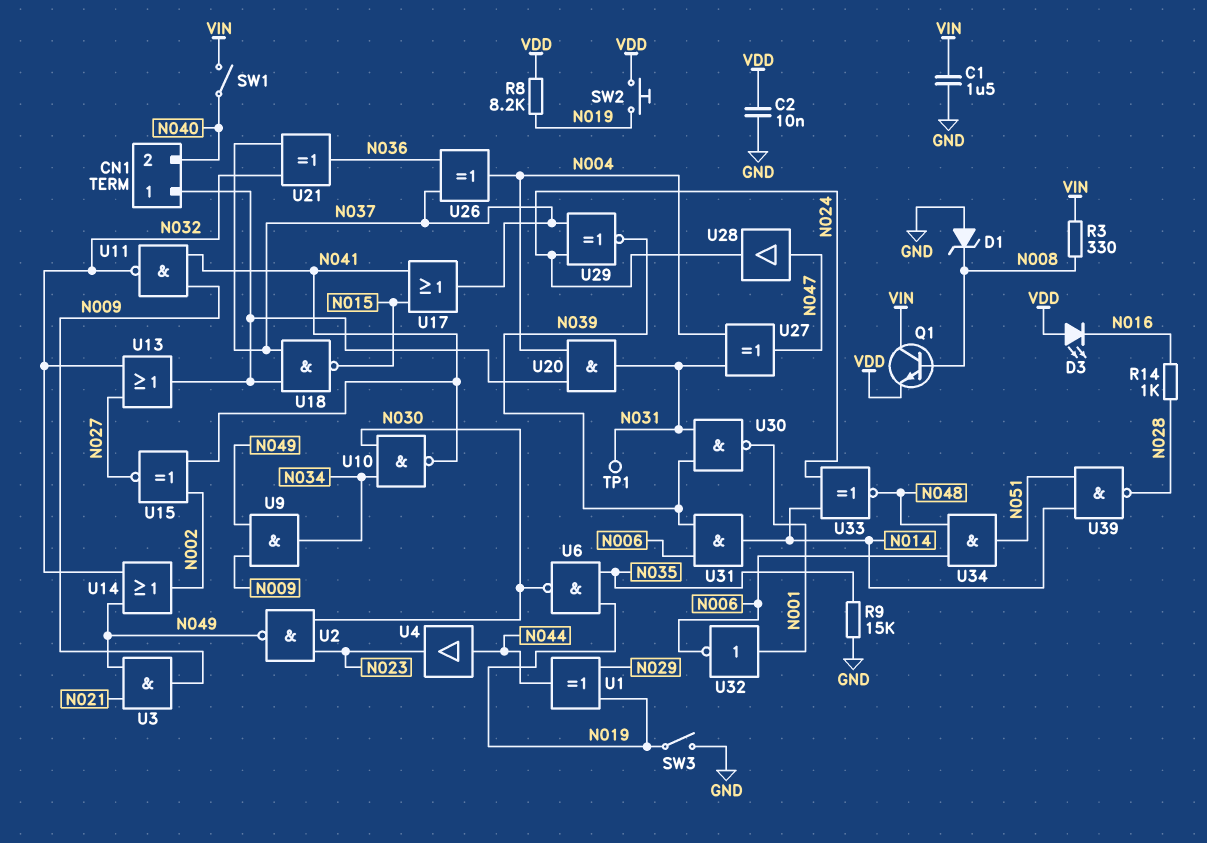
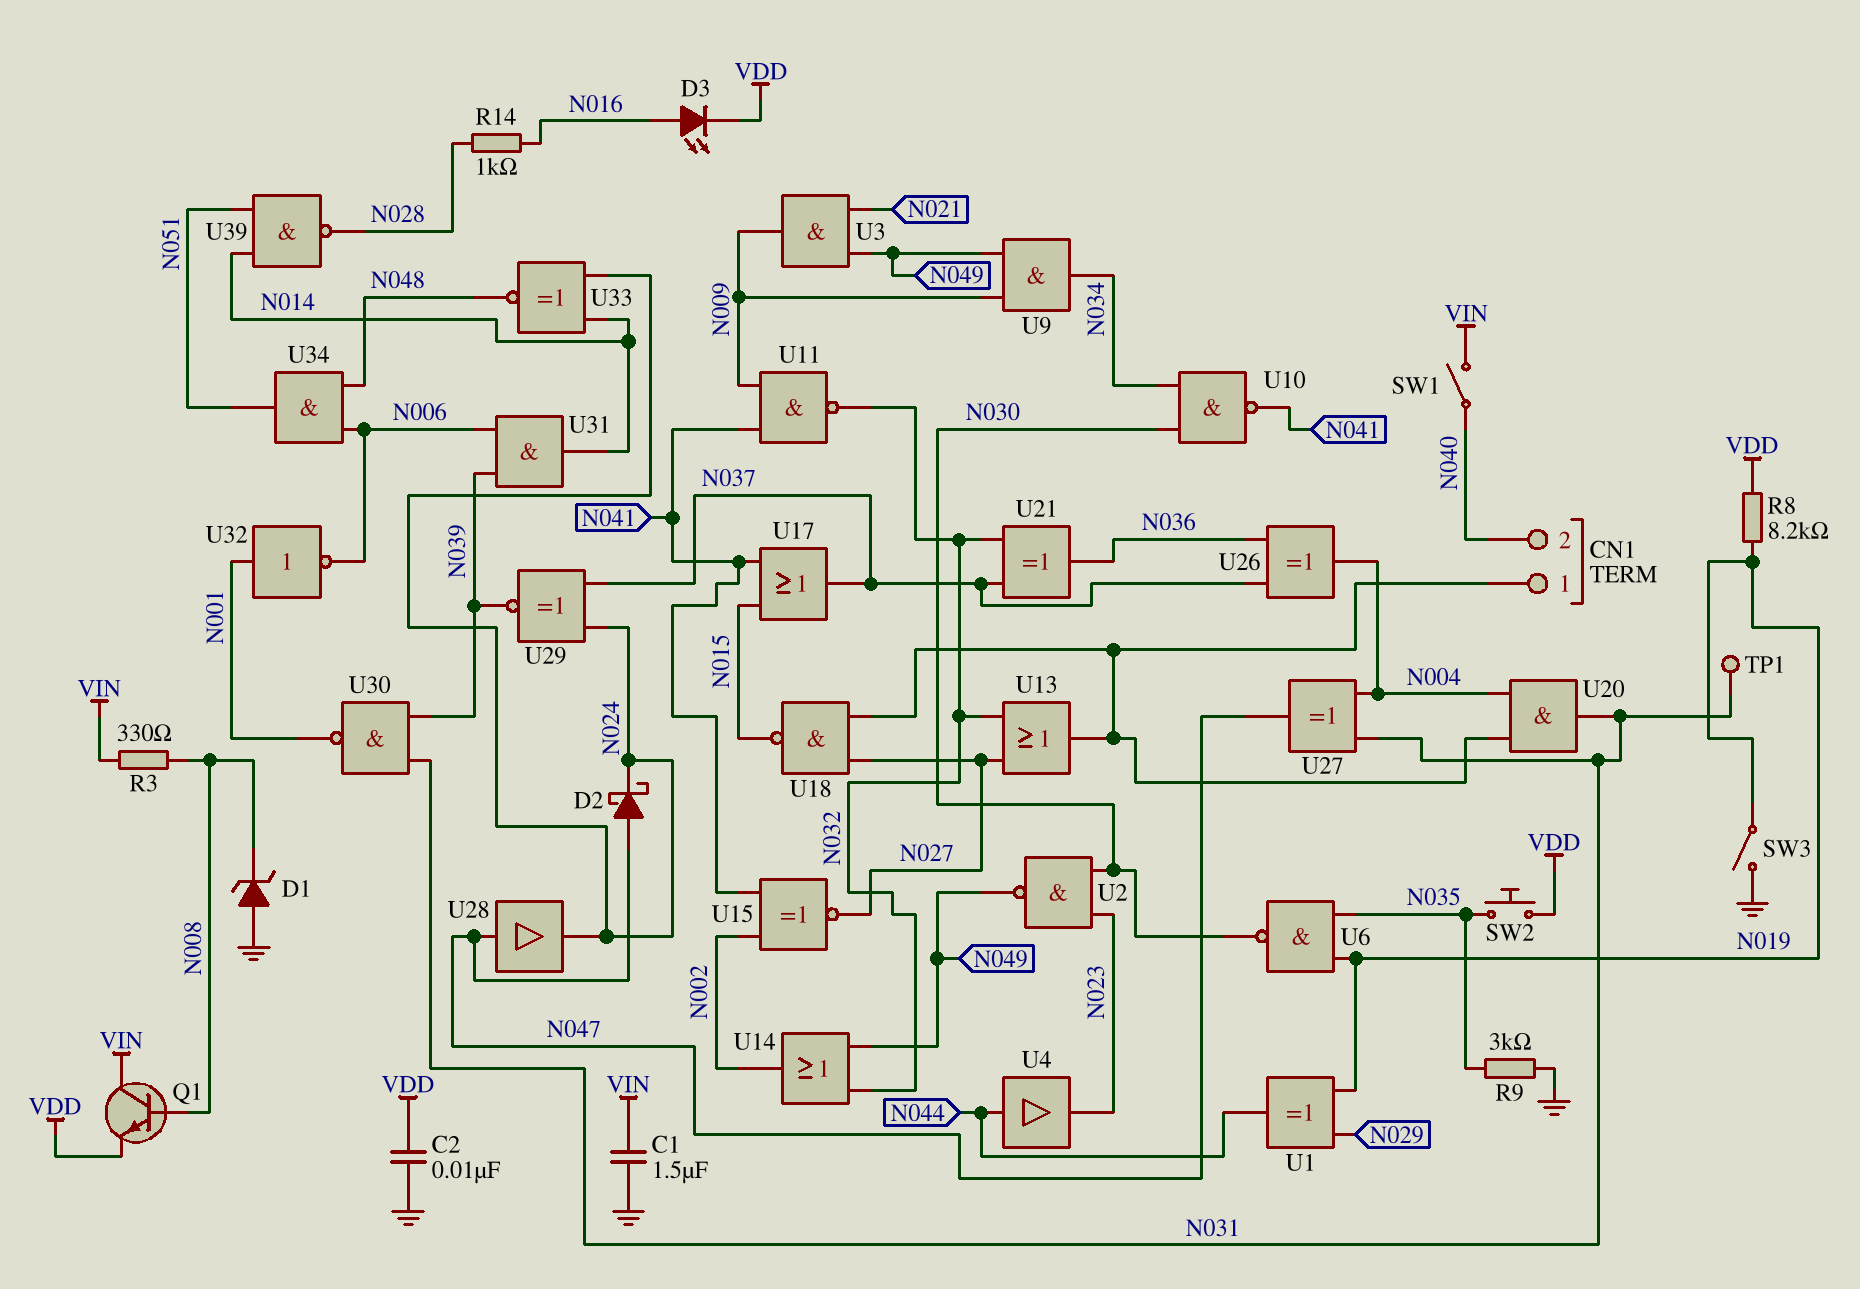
D2: none -> schottky (A N047, K N024)
D3: LED (A VDD, K N016) -> LED (A N016, K VDD)
R9: 15k (GND, N035) -> 3k (GND, N035)
SW2: button (N019, VDD) -> button (N035, VDD)
U18: NAND (in CN1/1, in N037, out N015) -> NAND (in CN1/1, in N027, out N015)

